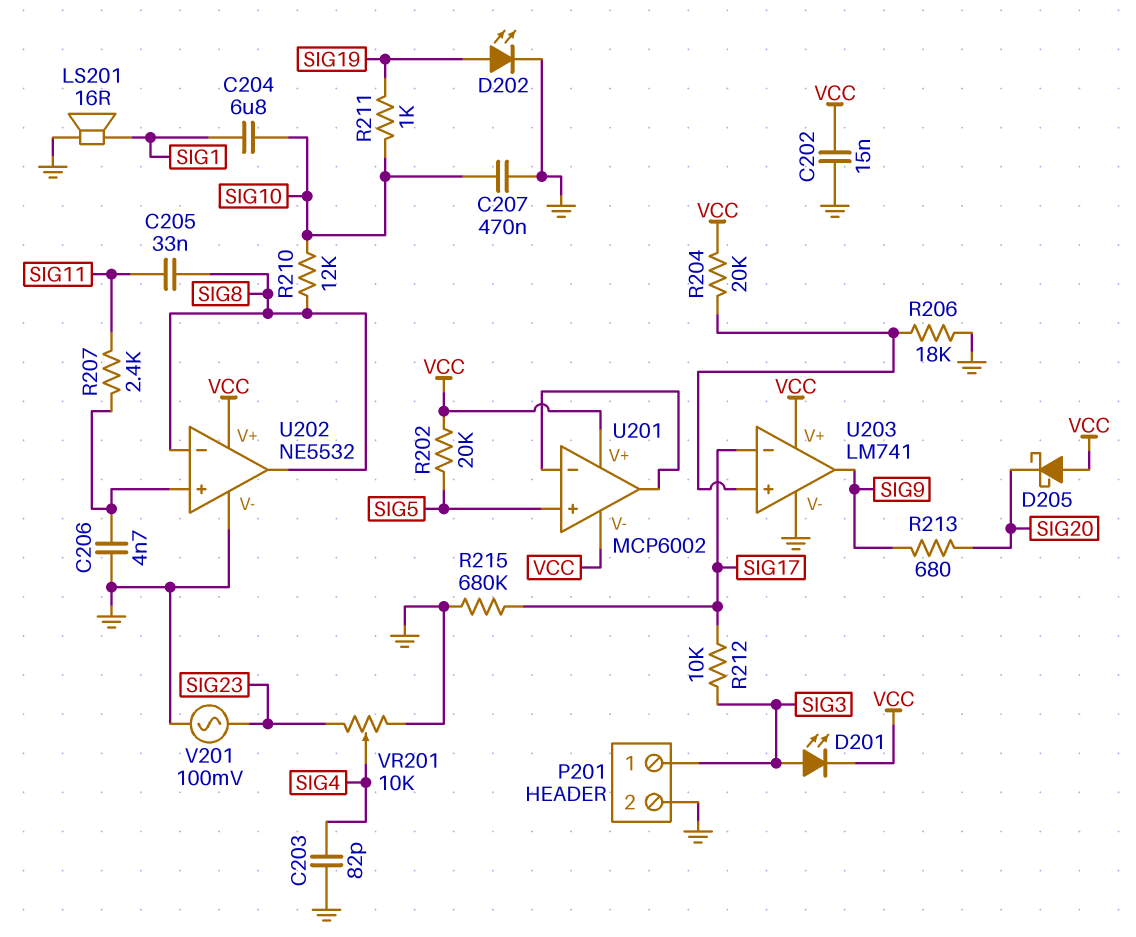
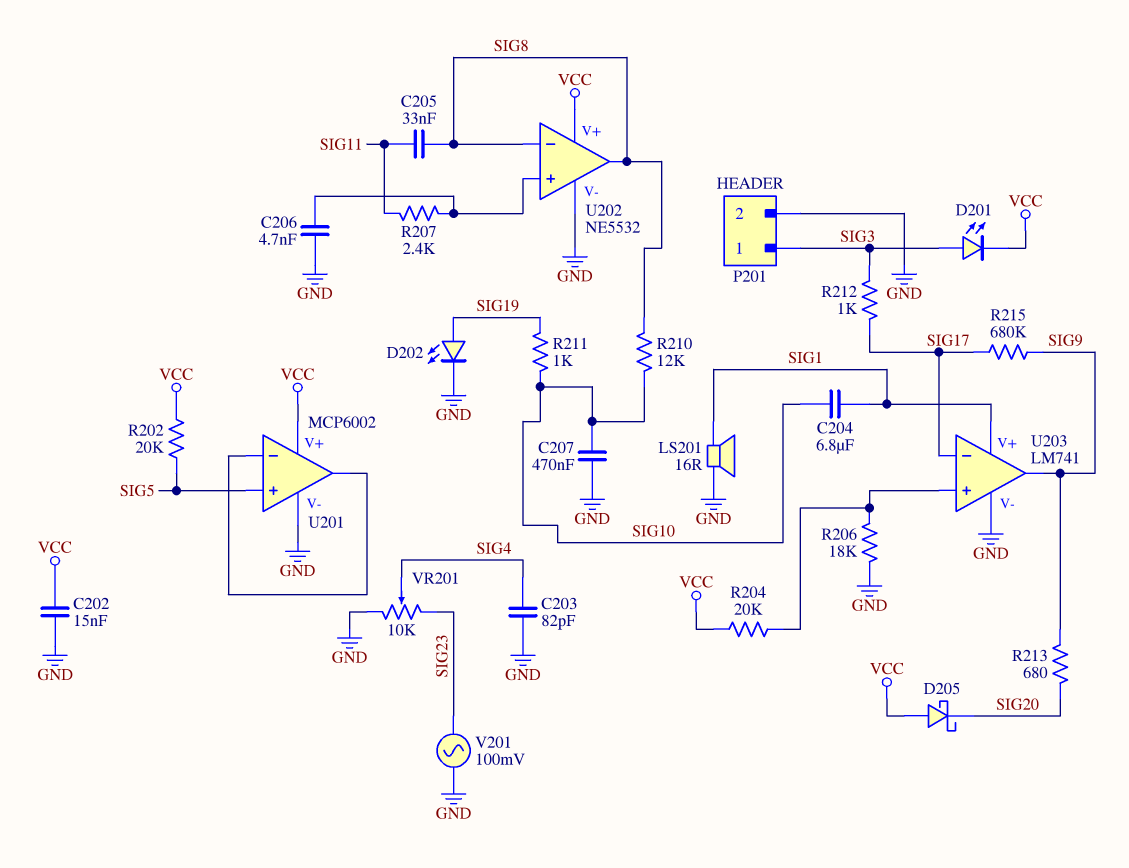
R212: 10k (SIG3, SIG17) -> 1k (SIG3, SIG17)
R215: 680k (GND, SIG17) -> 680k (SIG9, SIG17)
U201 pin V-: VCC -> GND
U203 pin V+: VCC -> SIG1

